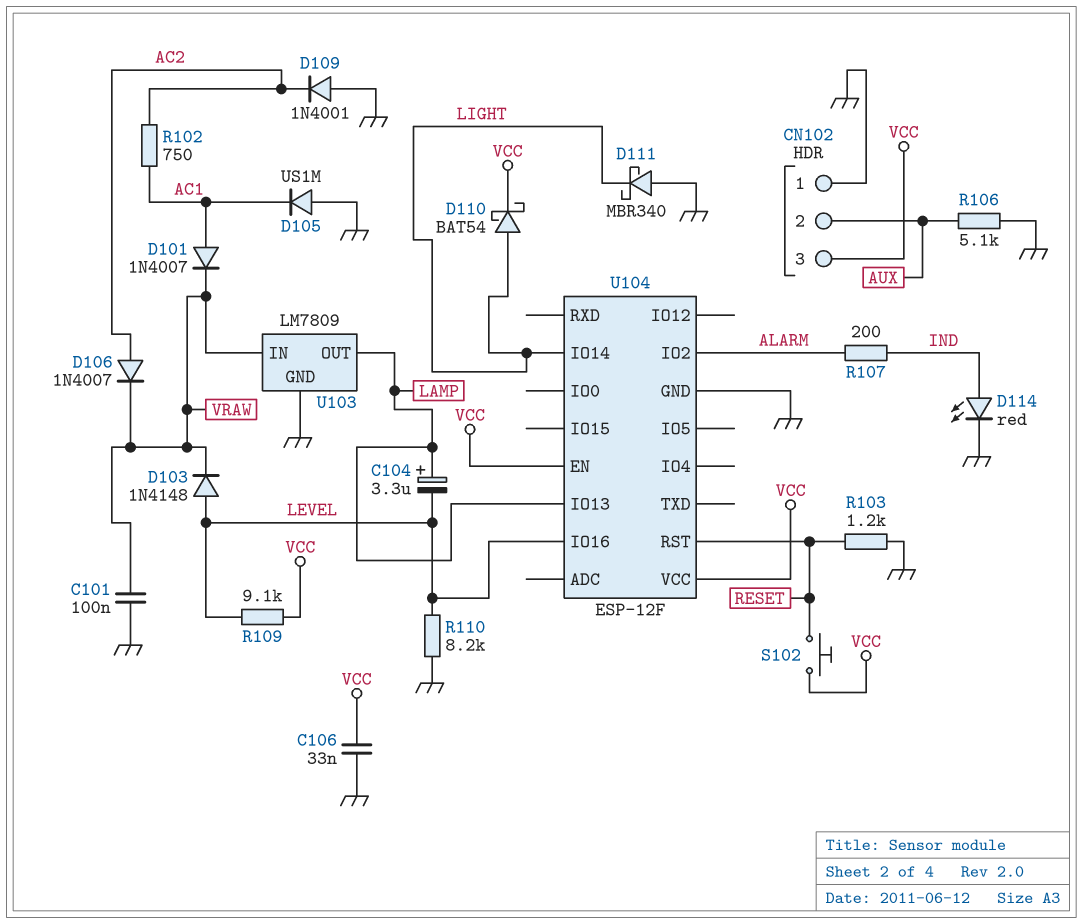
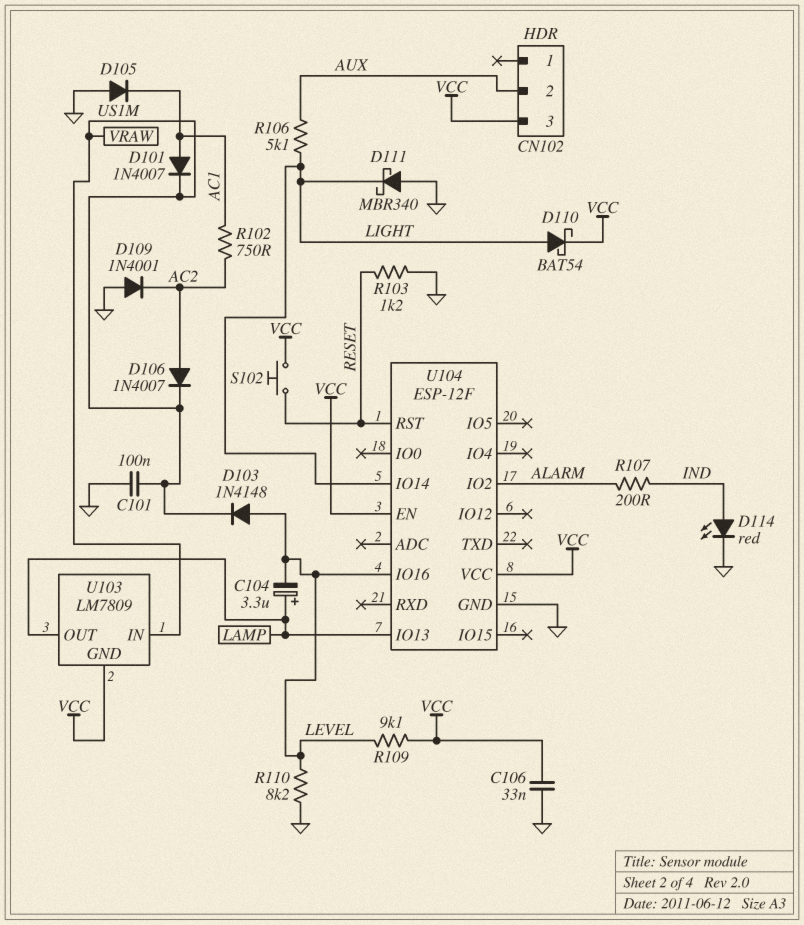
CN102 pin 1: GND -> none
R106: 5.1k (AUX, GND) -> 5.1k (AUX, LIGHT)
U103 pin GND: GND -> VCC

